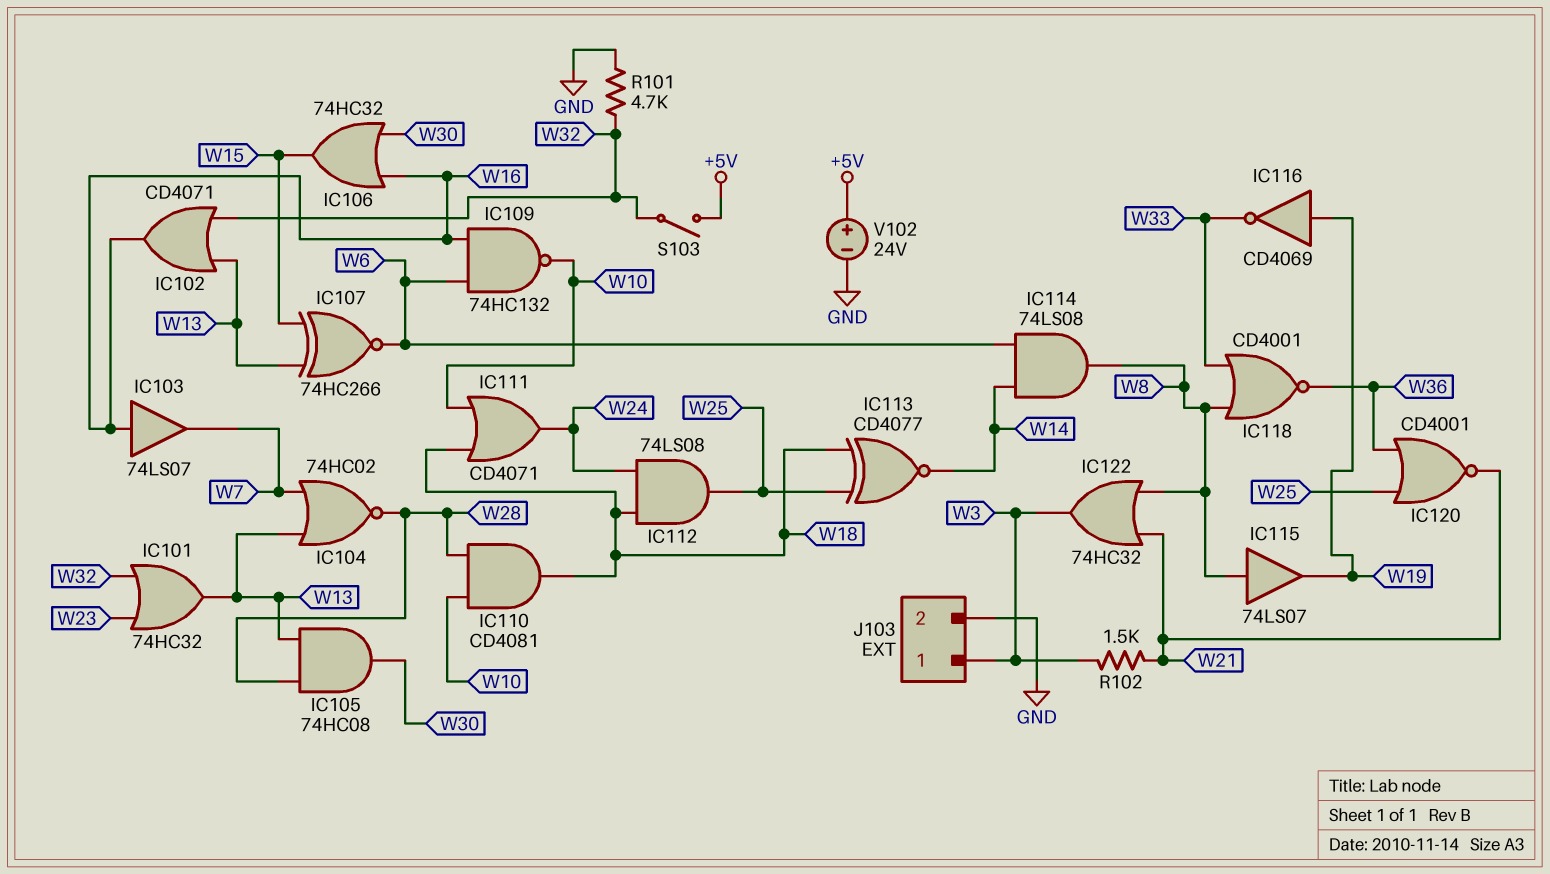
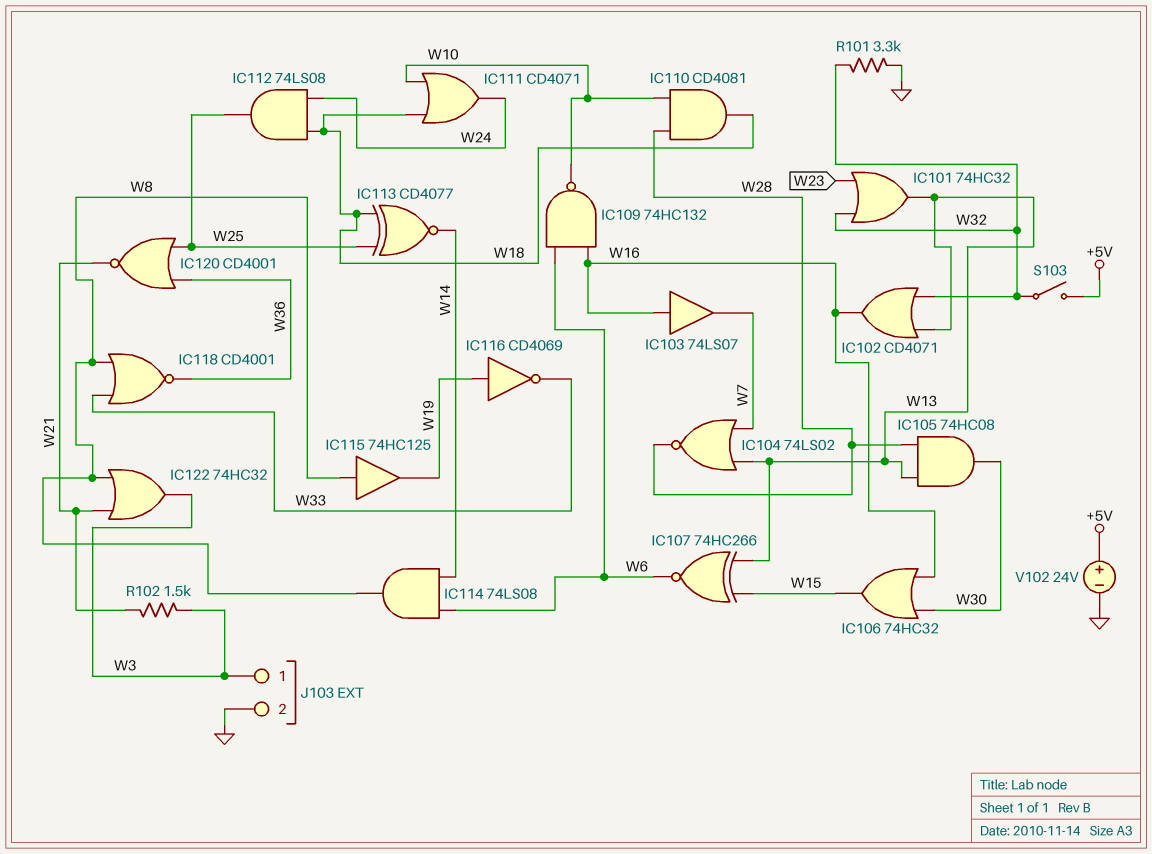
IC104: NOR 74HC02 (in W7, in W13, out W28) -> NOR 74LS02 (in W7, in W13, out W28)
IC115: buffer 74LS07 (in W8, out W19) -> buffer 74HC125 (in W8, out W19)
R101: 4.7k (GND, W32) -> 3.3k (GND, W32)

